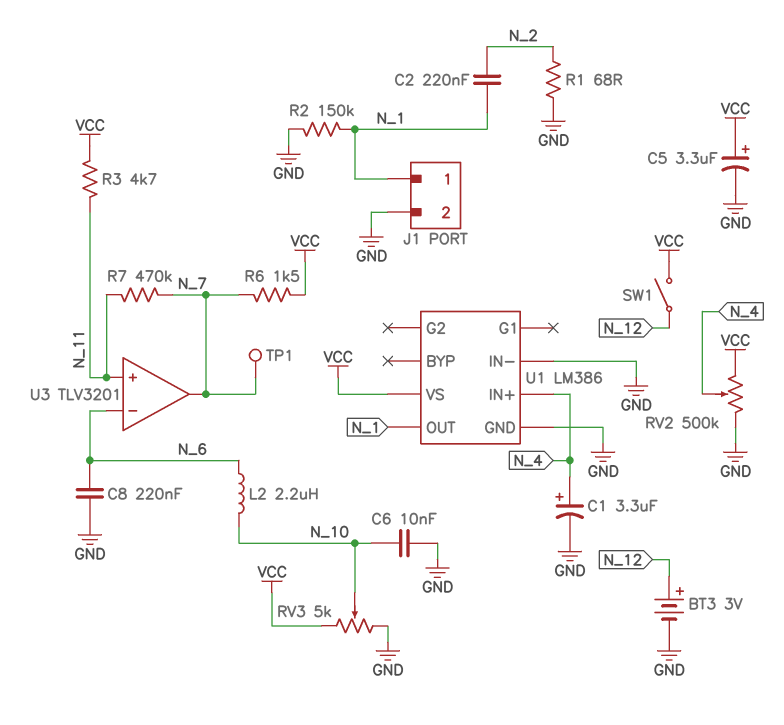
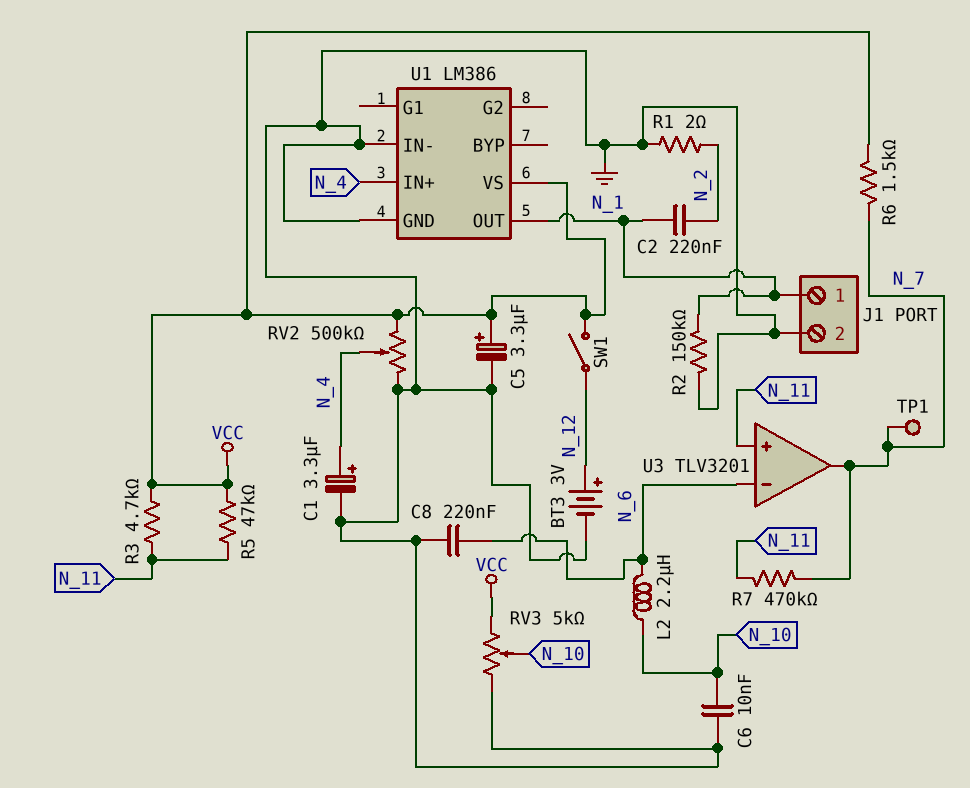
R1: 68 (GND, N_2) -> 2 (GND, N_2)
R5: none -> 47k (N_11, VCC)

